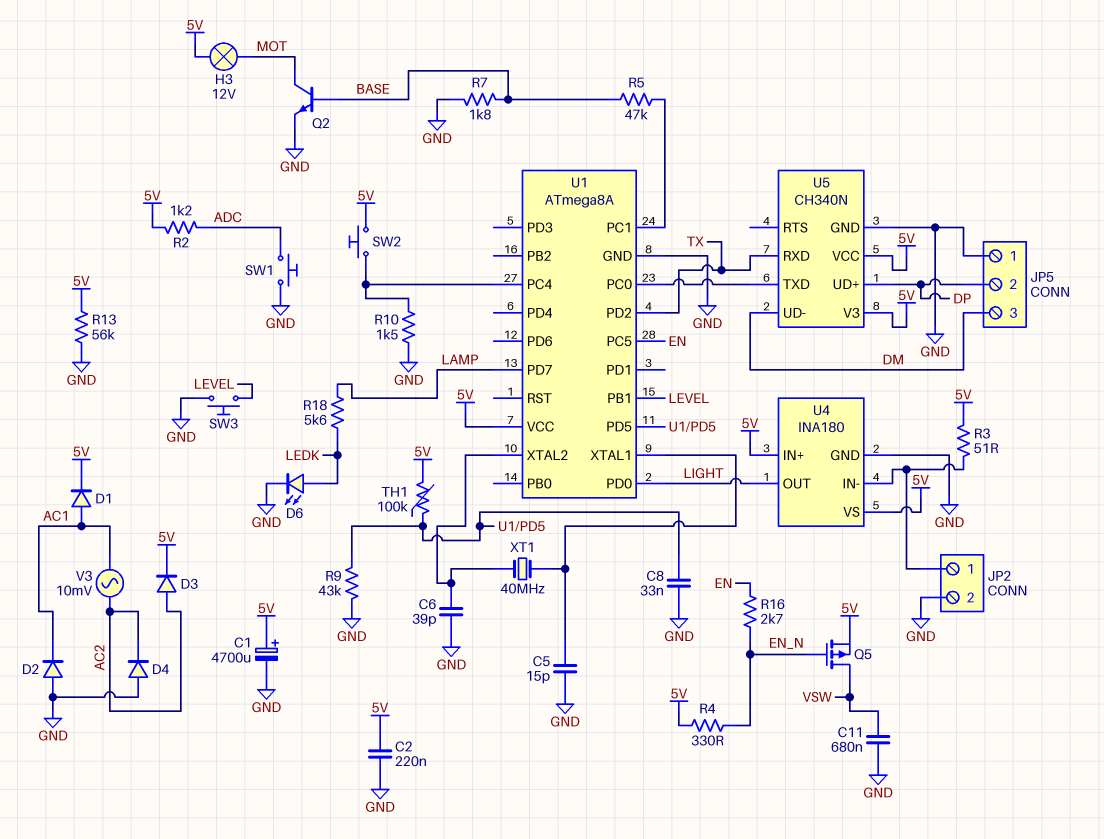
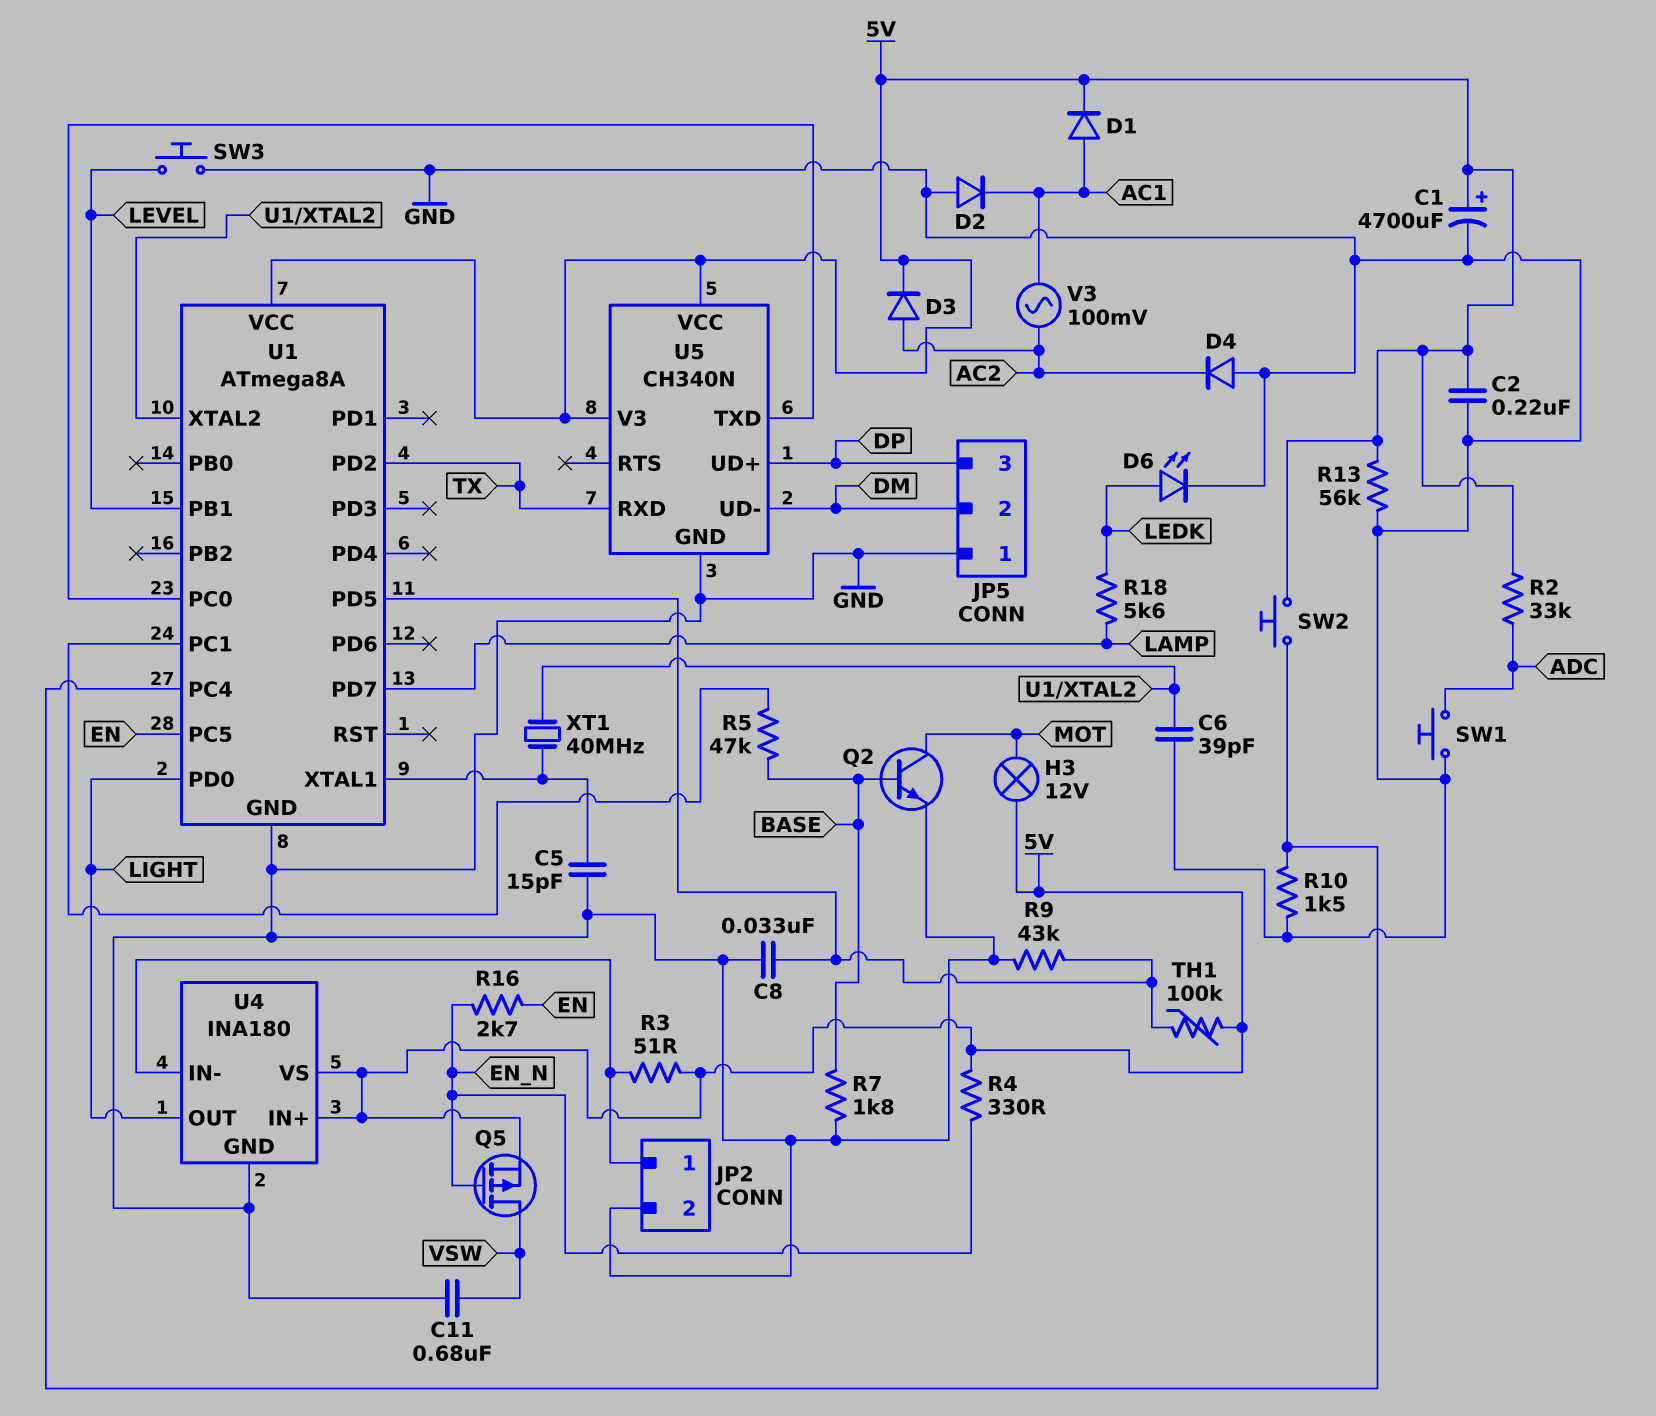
JP5 pin 2: DP -> DM
JP5 pin 3: DM -> DP
R2: 1.2k (5V, ADC) -> 33k (5V, ADC)
V3: AC 10mV (AC1, AC2) -> AC 100mV (AC1, AC2)

